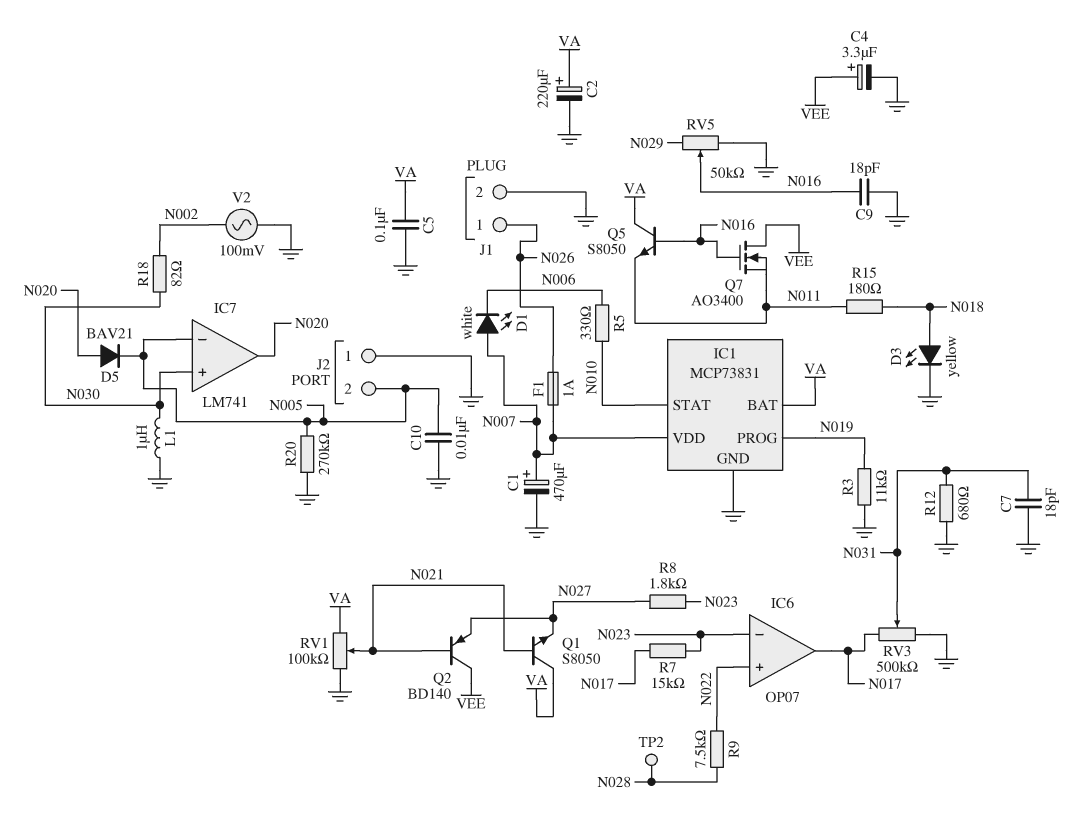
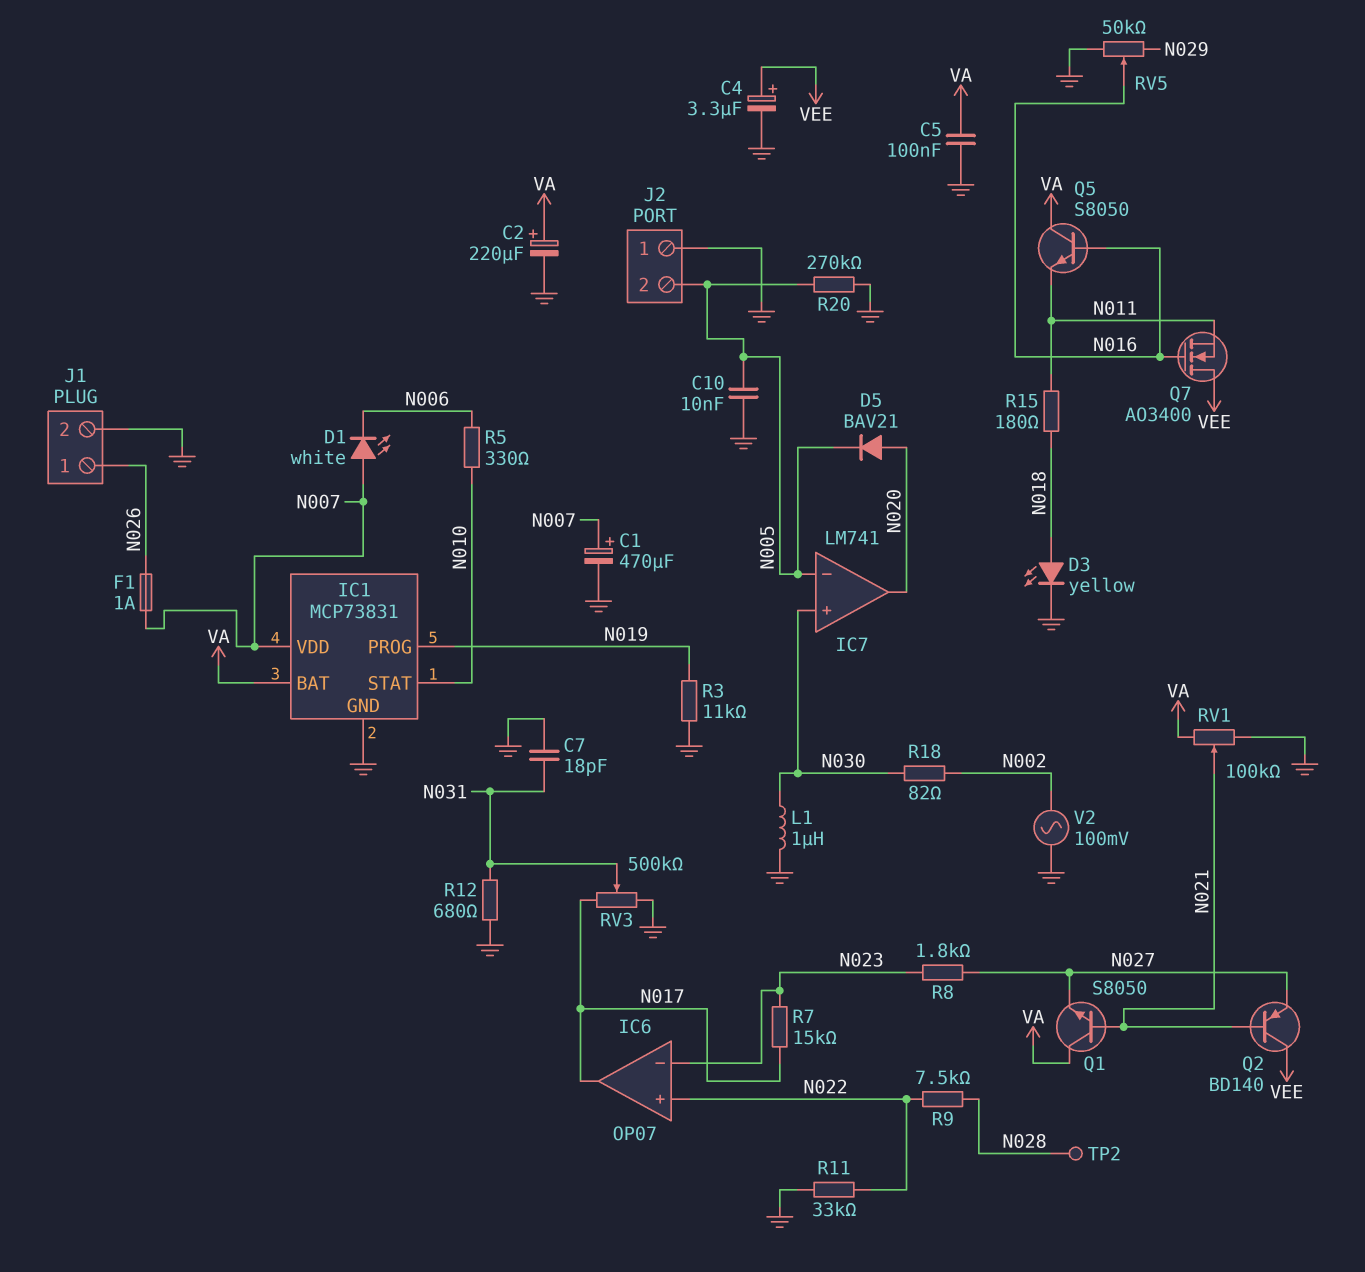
C9: 18pF (GND, N016) -> none
R11: none -> 33k (GND, N022)

